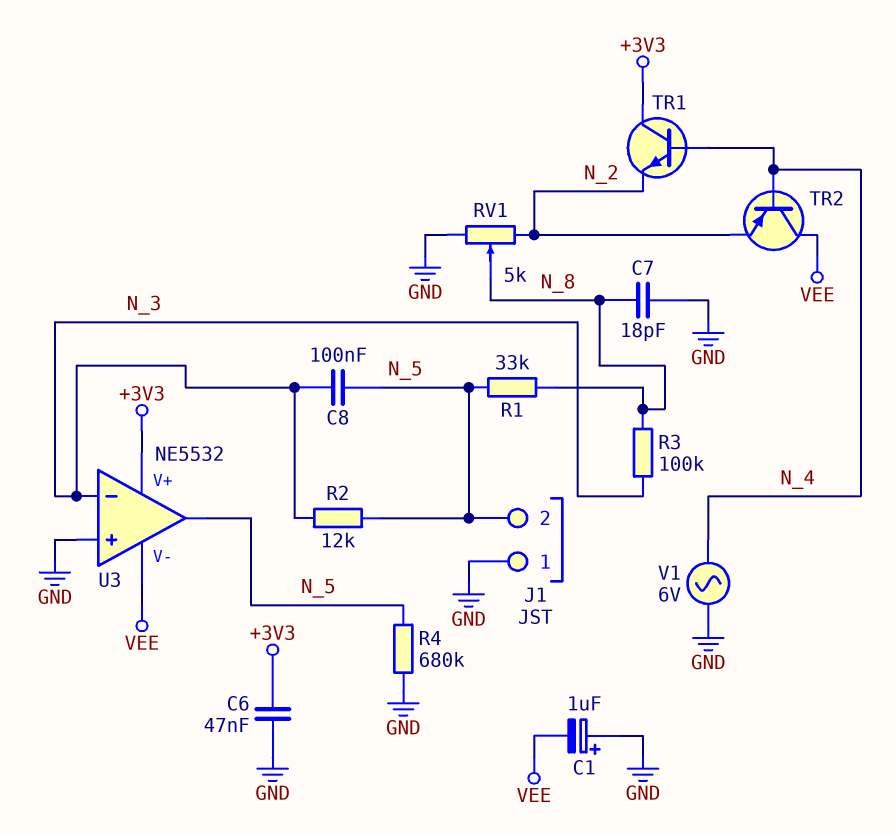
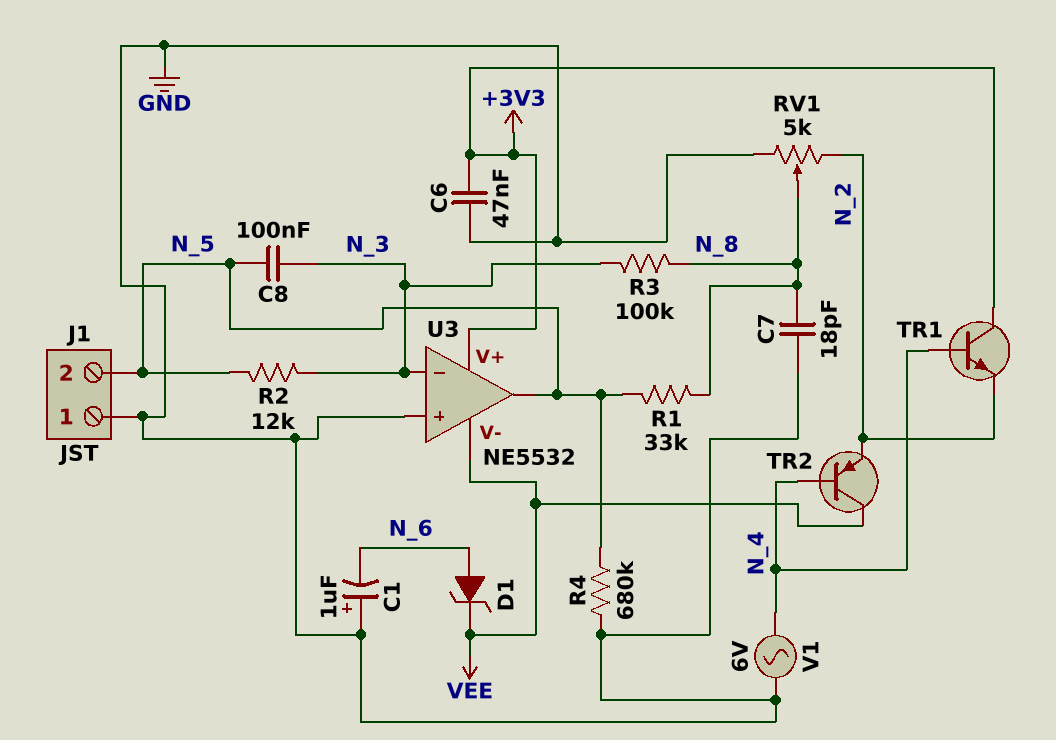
C1: 1uF (plus GND, minus VEE) -> 1uF (plus GND, minus N_6)
D1: none -> zener (A N_6, K VEE)

